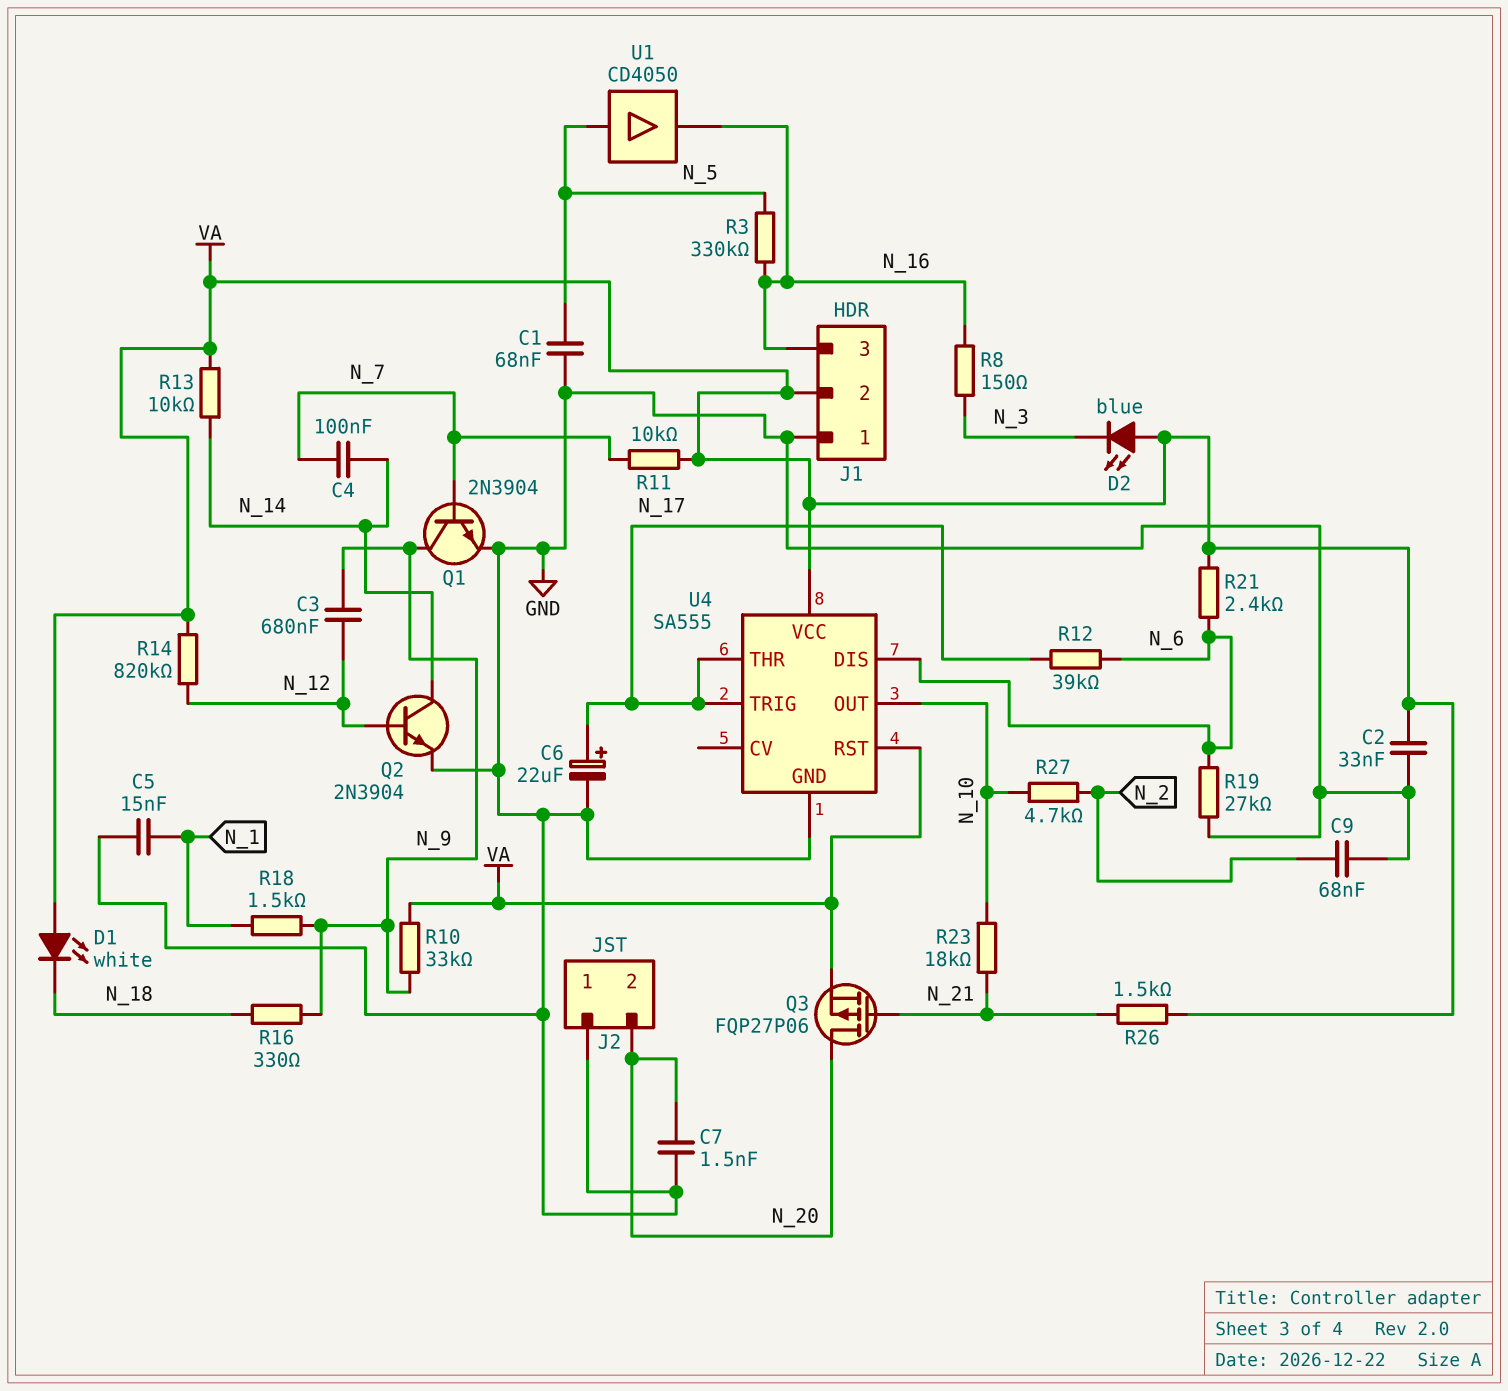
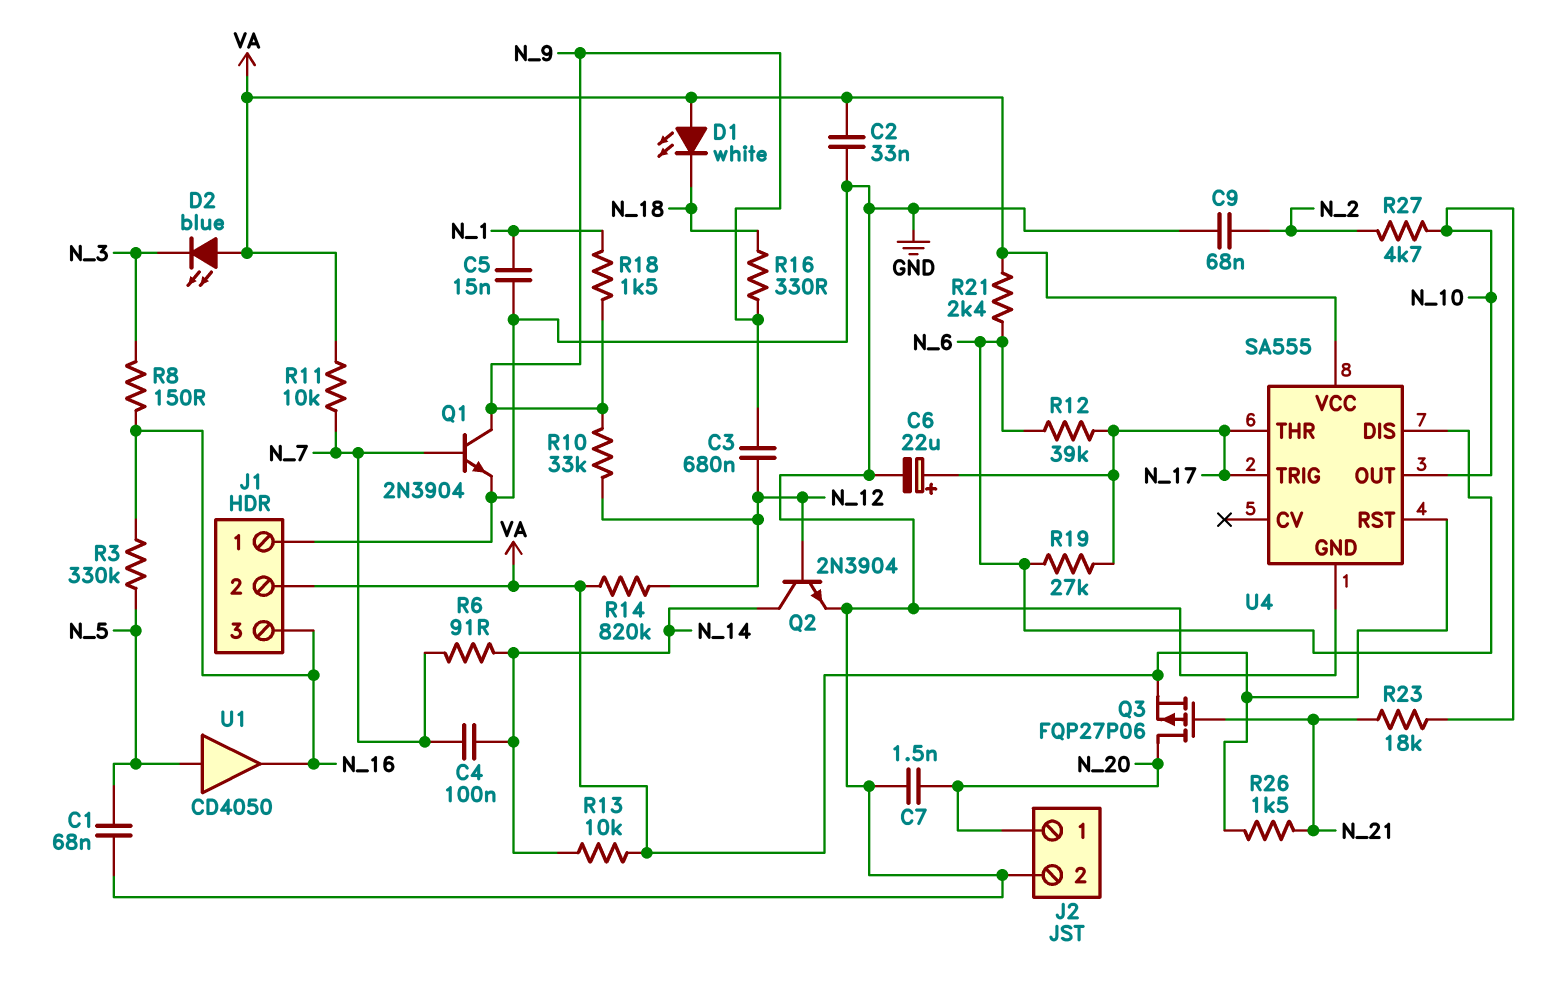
J2 pin 1: GND -> N_20
J2 pin 2: N_20 -> GND
R6: none -> 91 (N_7, N_14)
R10: 33k (N_9, VA) -> 33k (N_9, N_12)
R19: 27k (GND, N_6) -> 27k (N_6, N_17)

